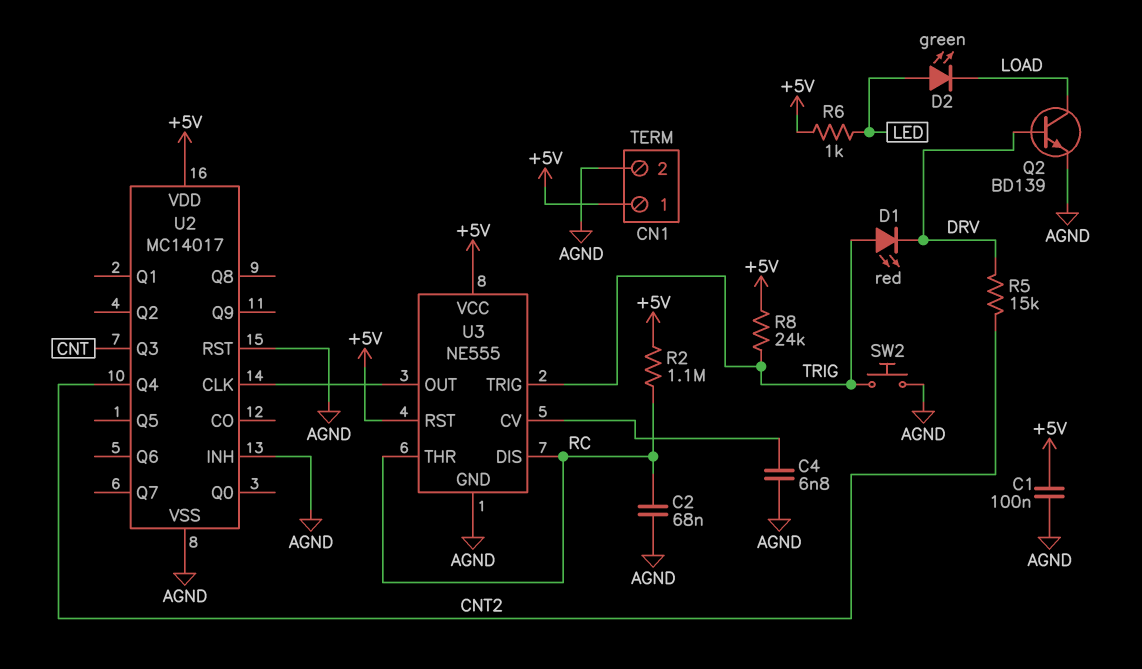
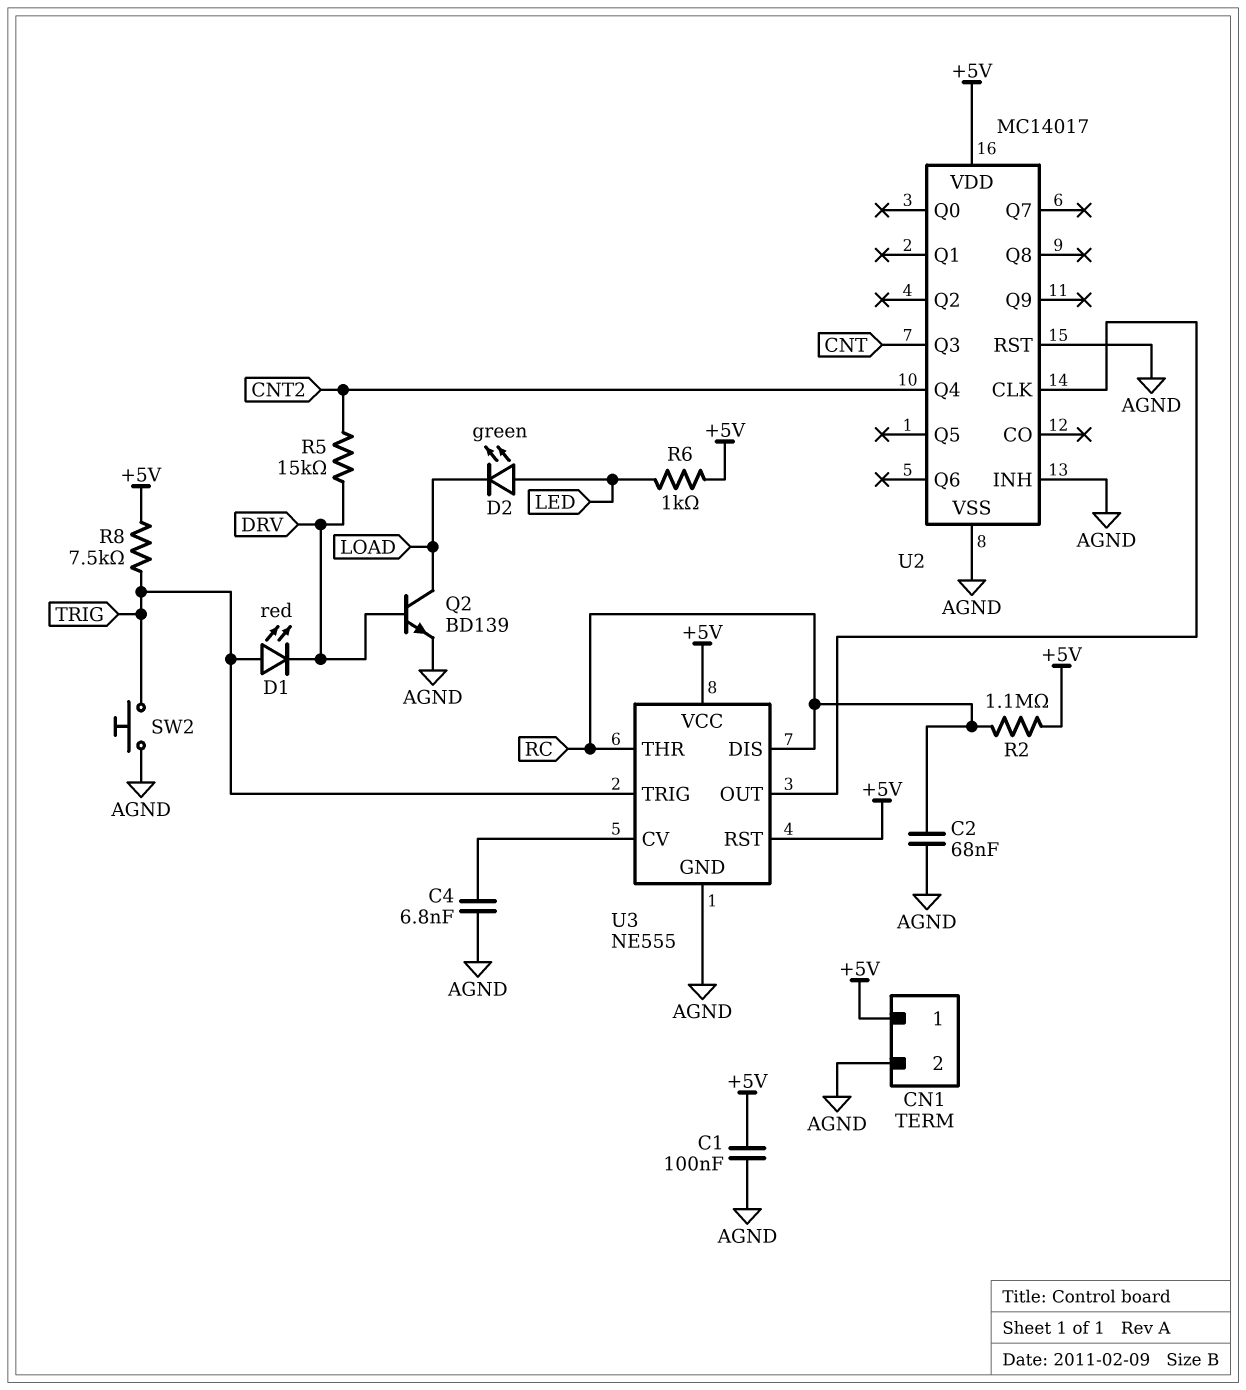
R8: 24k (+5V, TRIG) -> 7.5k (+5V, TRIG)

